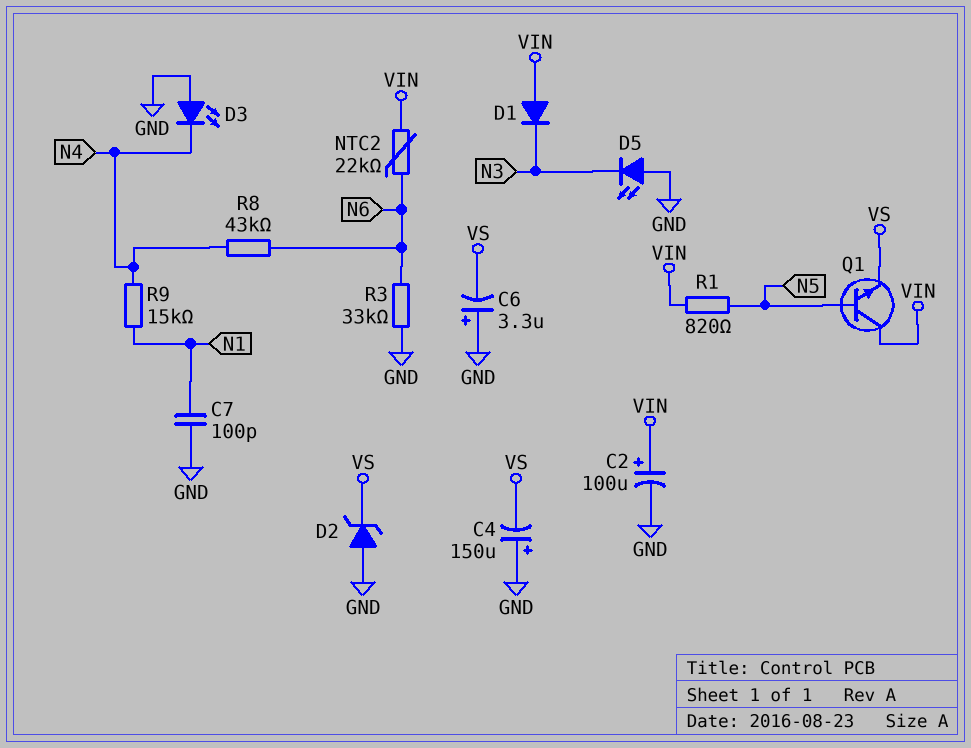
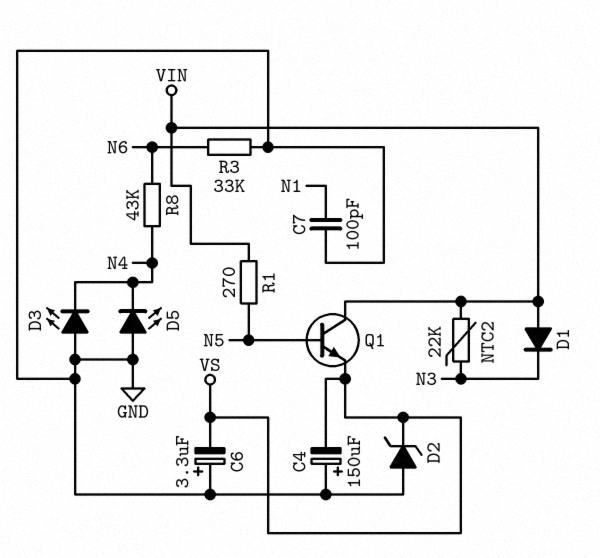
C2: 100uF (plus VIN, minus GND) -> none
D5: LED (A GND, K N3) -> LED (A GND, K N4)
NTC2: 22k (N6, VIN) -> 22k (N3, VIN)
R1: 820 (N5, VIN) -> 270 (N5, VIN)
R9: 15k (N1, N4) -> none

